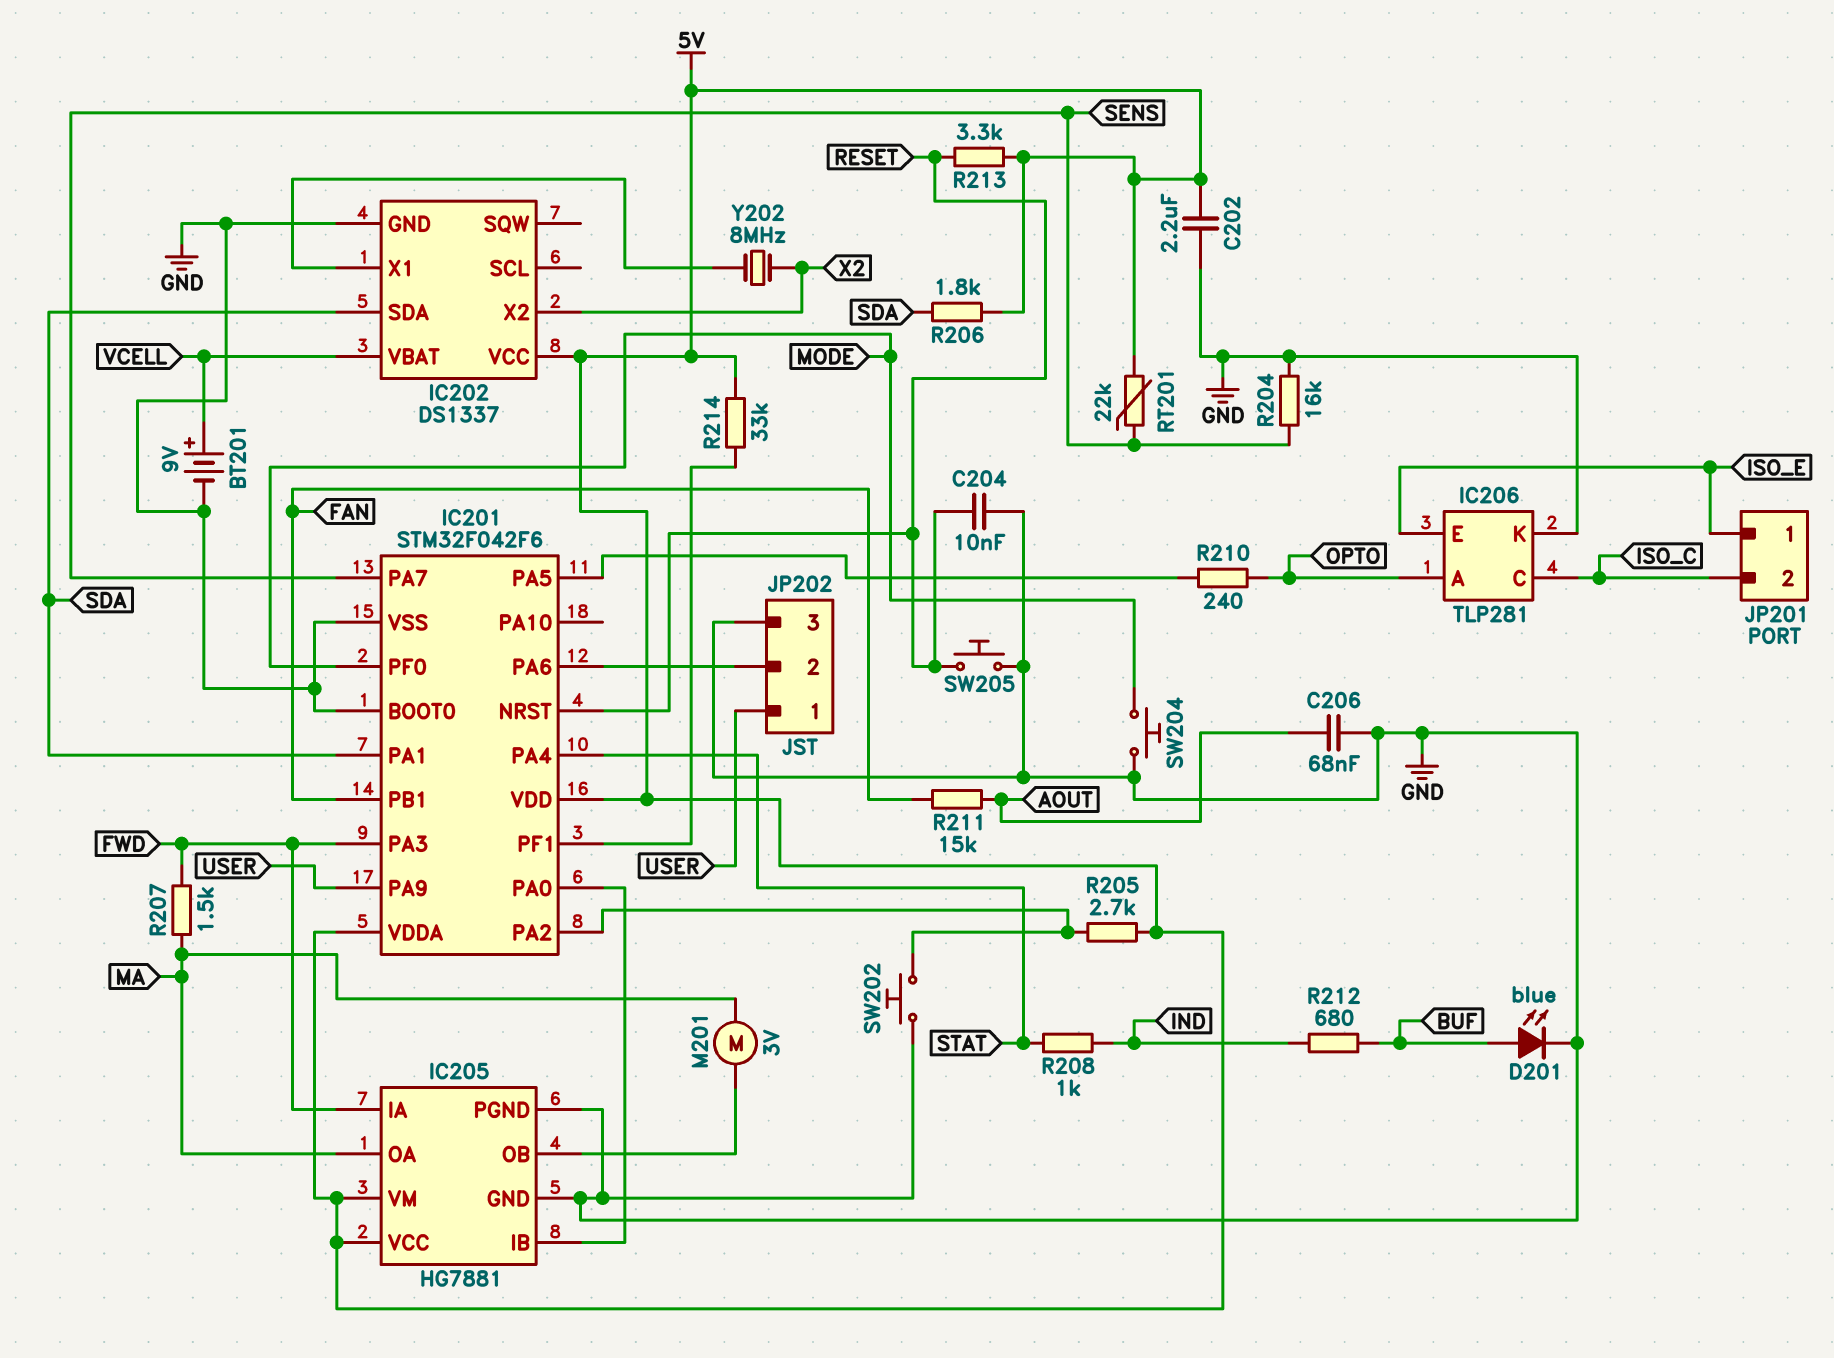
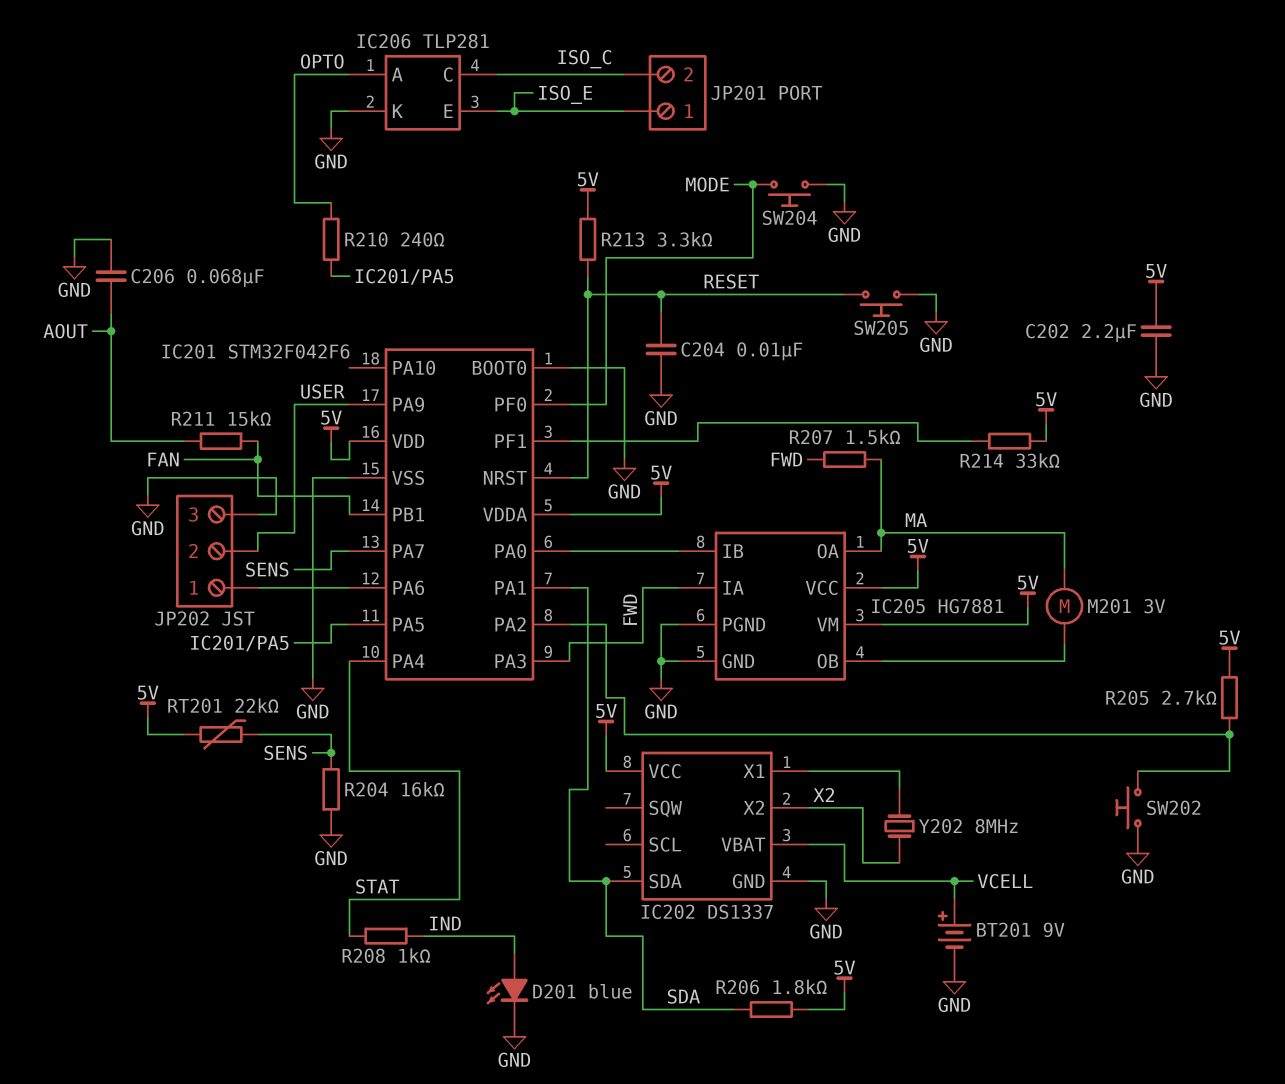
D201: LED blue (A BUF, K GND) -> LED blue (A IND, K GND)
JP202 pin 1: USER -> IC201/PA6
JP202 pin 2: IC201/PA6 -> USER
R212: 680 (BUF, IND) -> none

